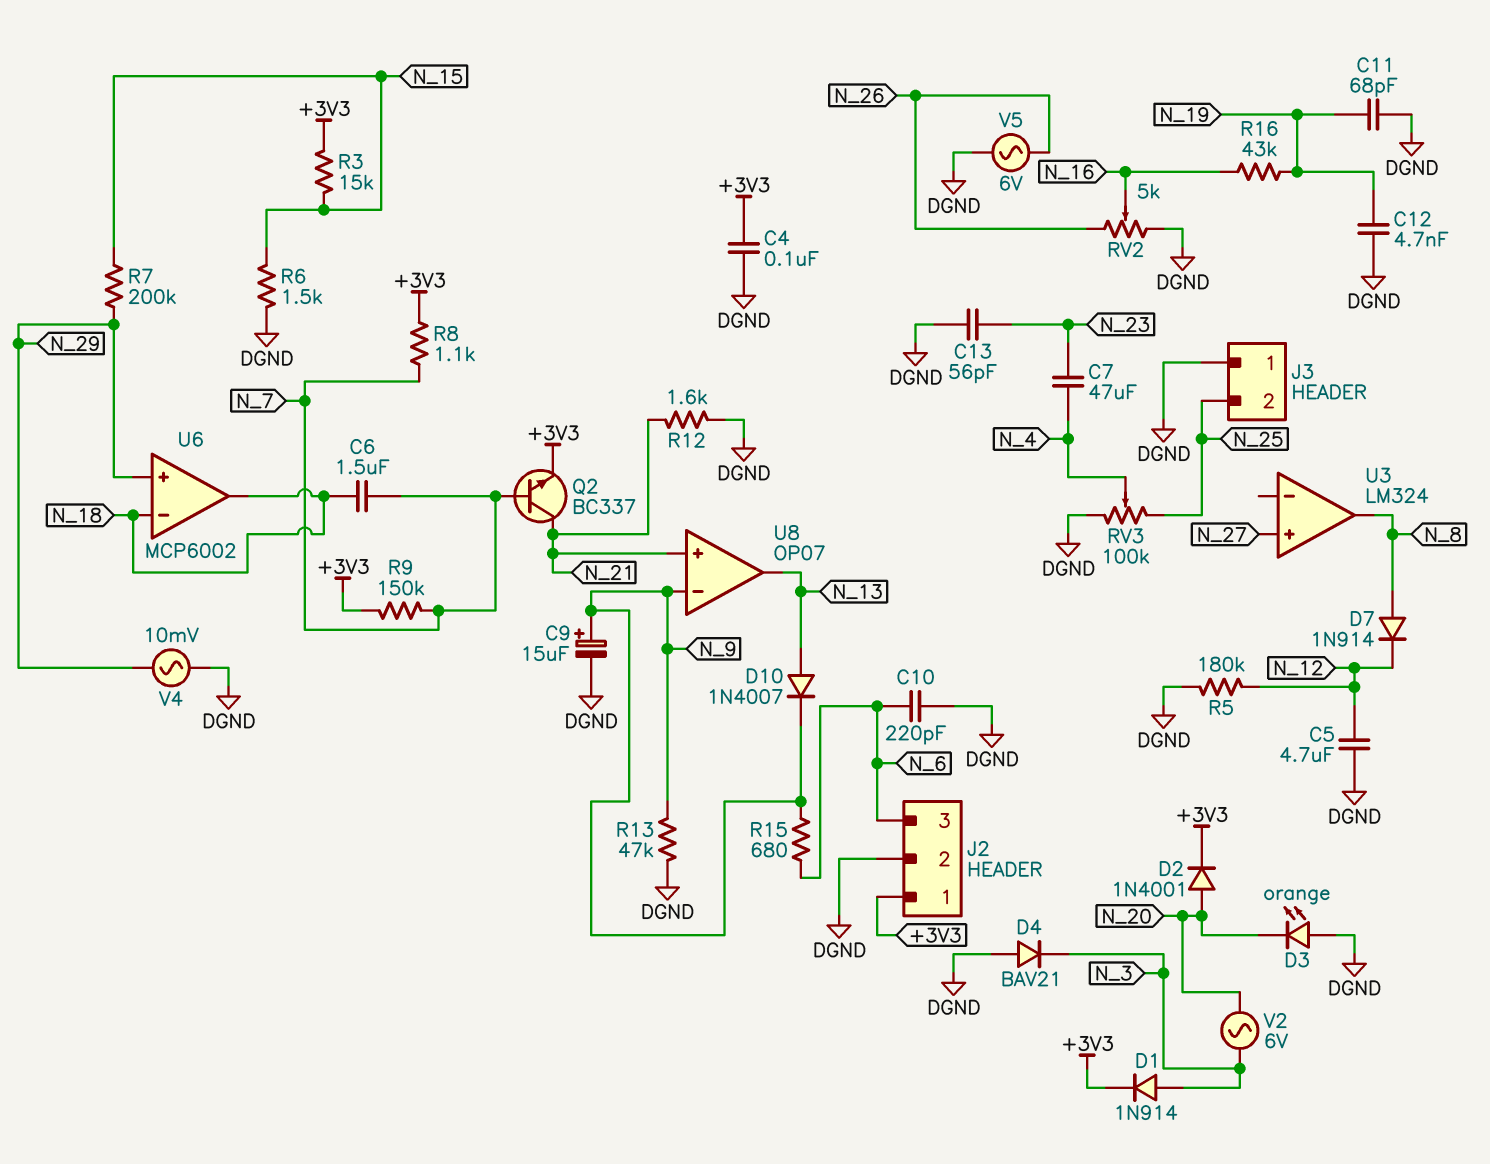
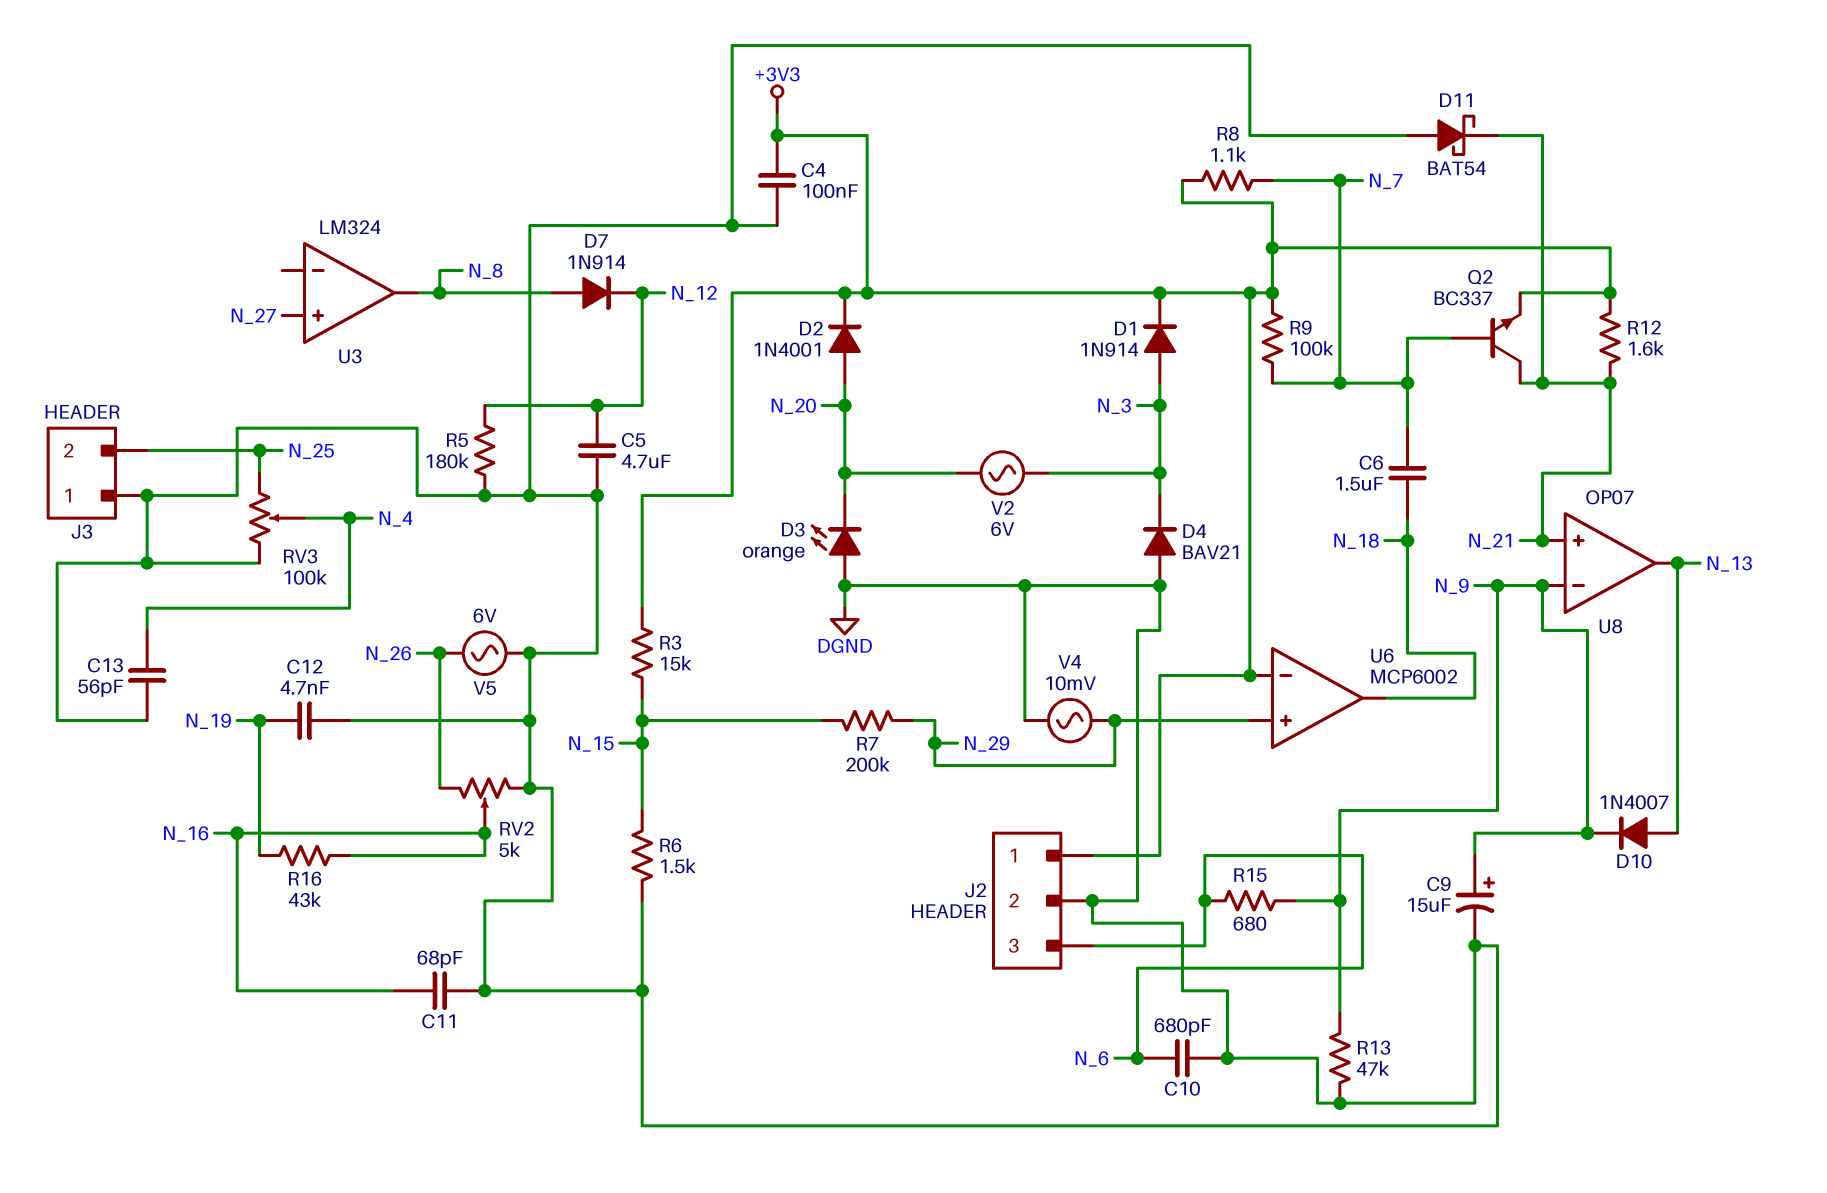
C7: 47uF (N_4, N_23) -> none
C10: 220pF (DGND, N_6) -> 680pF (DGND, N_6)
C11: 68pF (DGND, N_19) -> 68pF (DGND, N_16)
C13: 56pF (DGND, N_23) -> 56pF (DGND, N_4)
D11: none -> schottky BAT54 (A DGND, K N_21)
R9: 150k (+3V3, N_7) -> 100k (+3V3, N_7)
R12: 1.6k (DGND, N_21) -> 1.6k (+3V3, N_21)
U6 pin in-: N_18 -> +3V3

